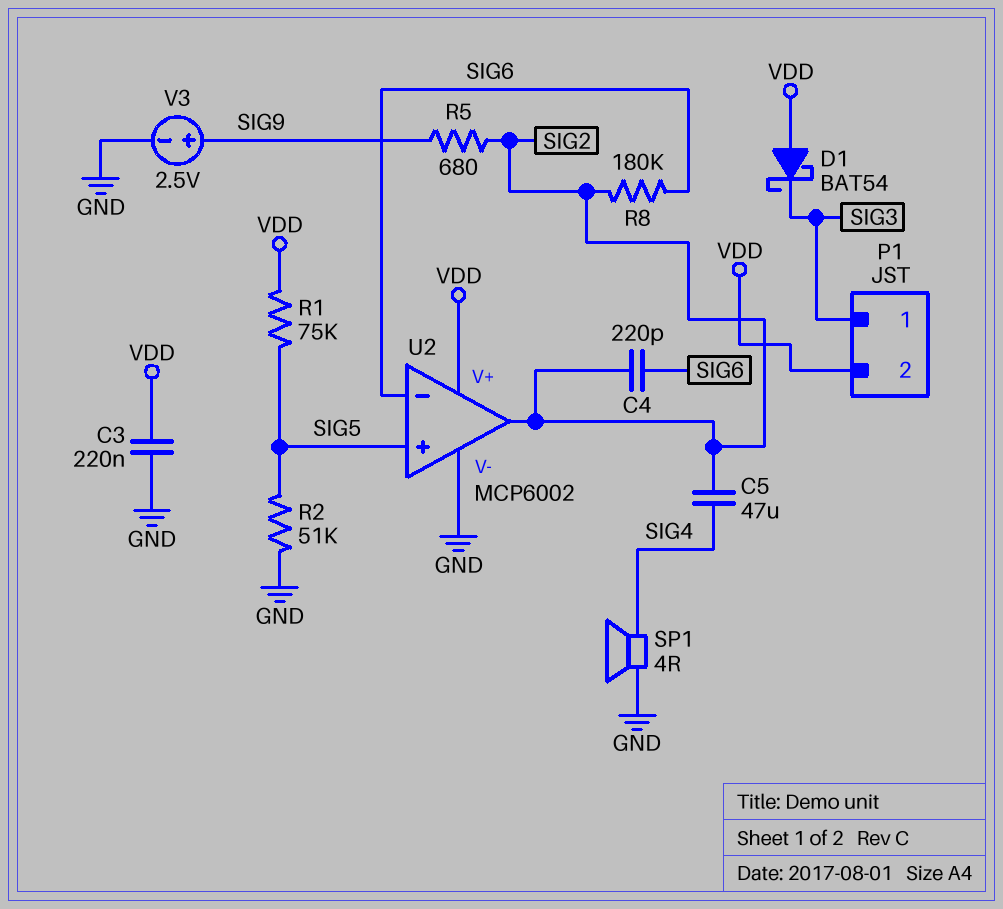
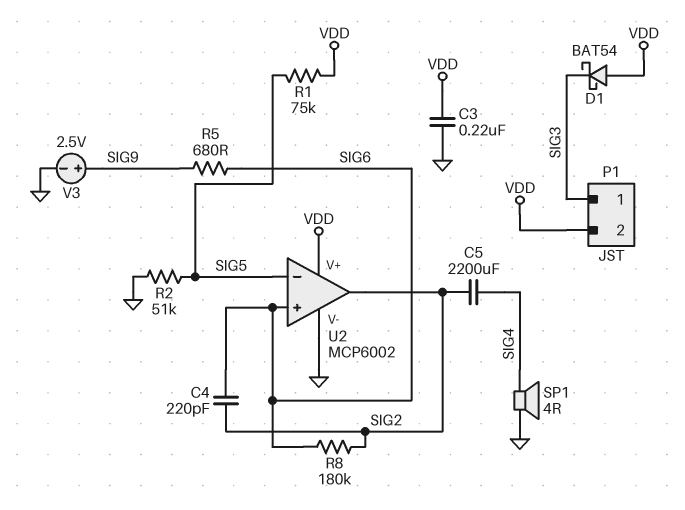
C5: 47uF (SIG2, SIG4) -> 2200uF (SIG2, SIG4)
R5: 680 (SIG2, SIG9) -> 680 (SIG6, SIG9)
U2 pin in+: SIG5 -> SIG6
U2 pin in-: SIG6 -> SIG5

